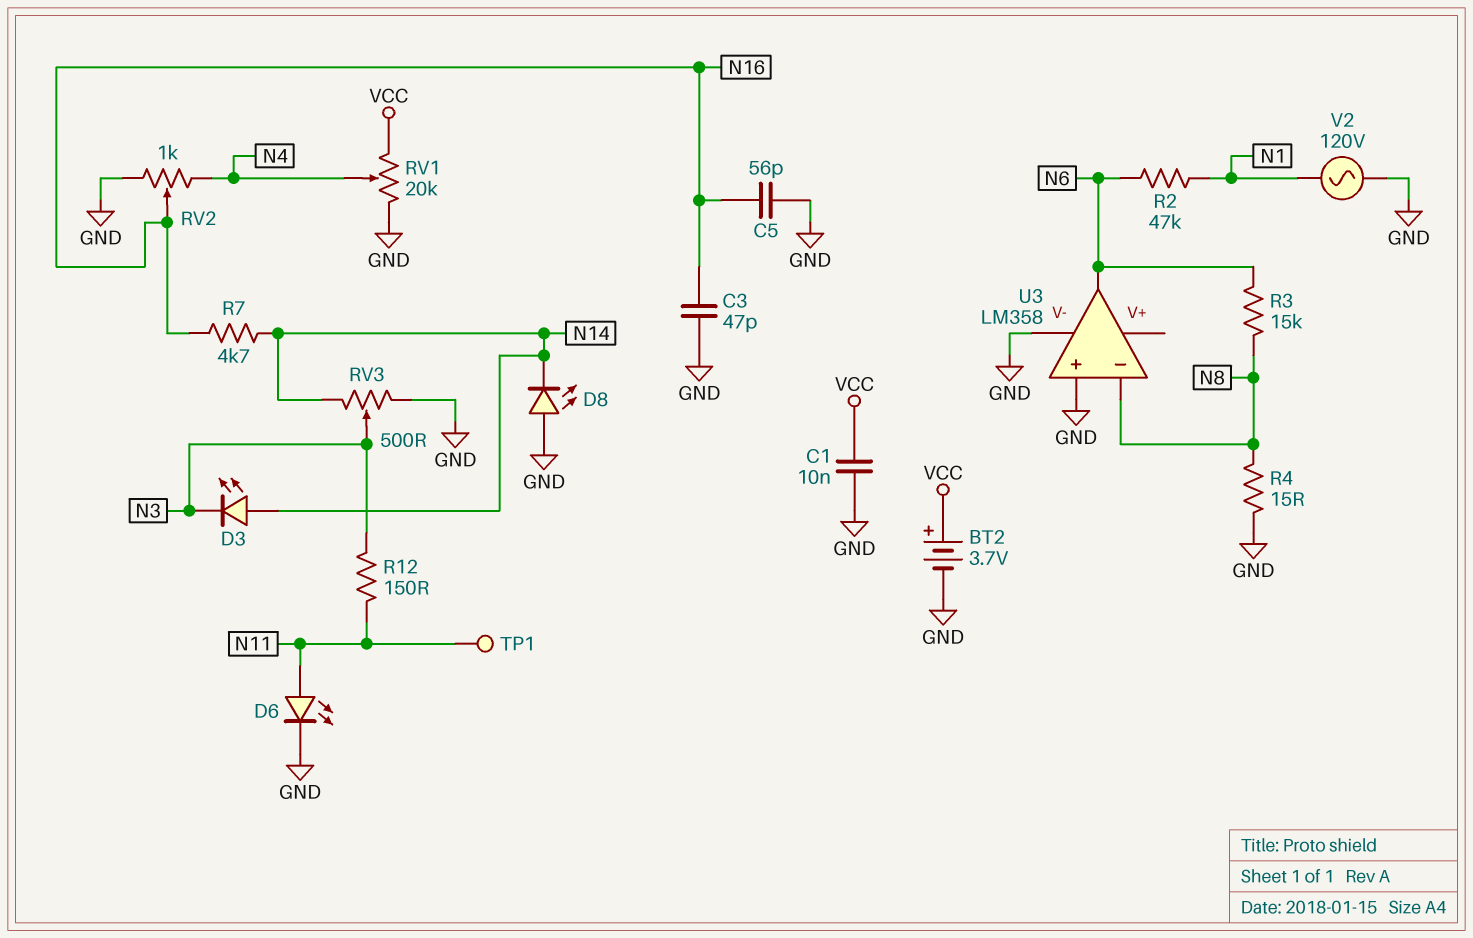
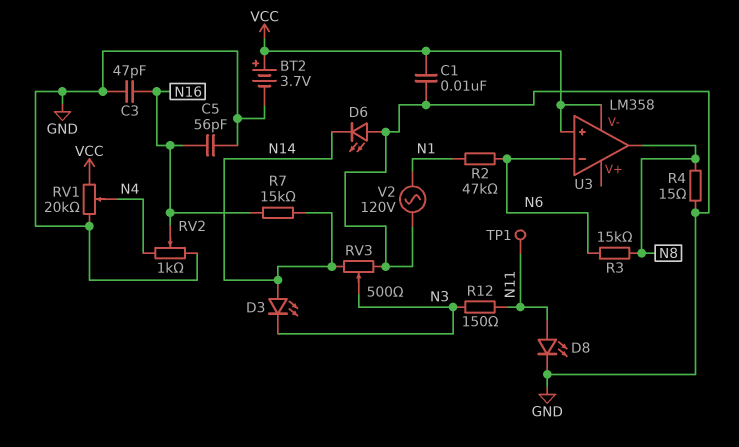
D6: LED (A N11, K GND) -> LED (A GND, K N14)
D8: LED (A GND, K N14) -> LED (A N11, K GND)
R7: 4.7k (N14, N16) -> 15k (N14, N16)
U3 pin V-: GND -> VCC
U3 pin in+: GND -> VCC
U3 pin in-: N8 -> N6
U3 pin out: N6 -> N8

